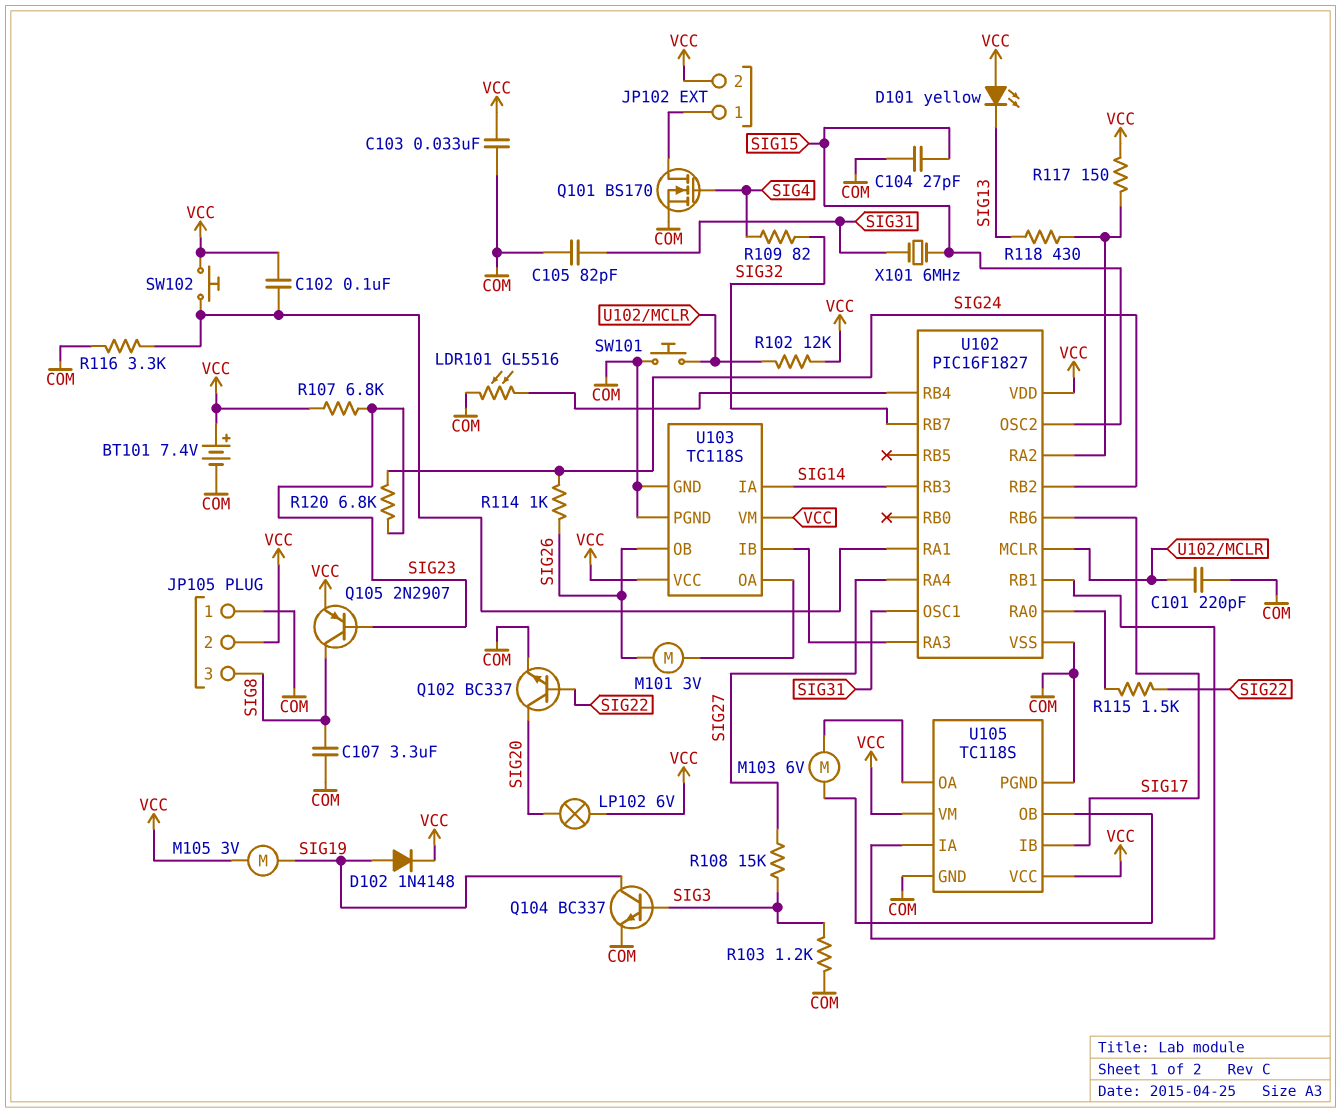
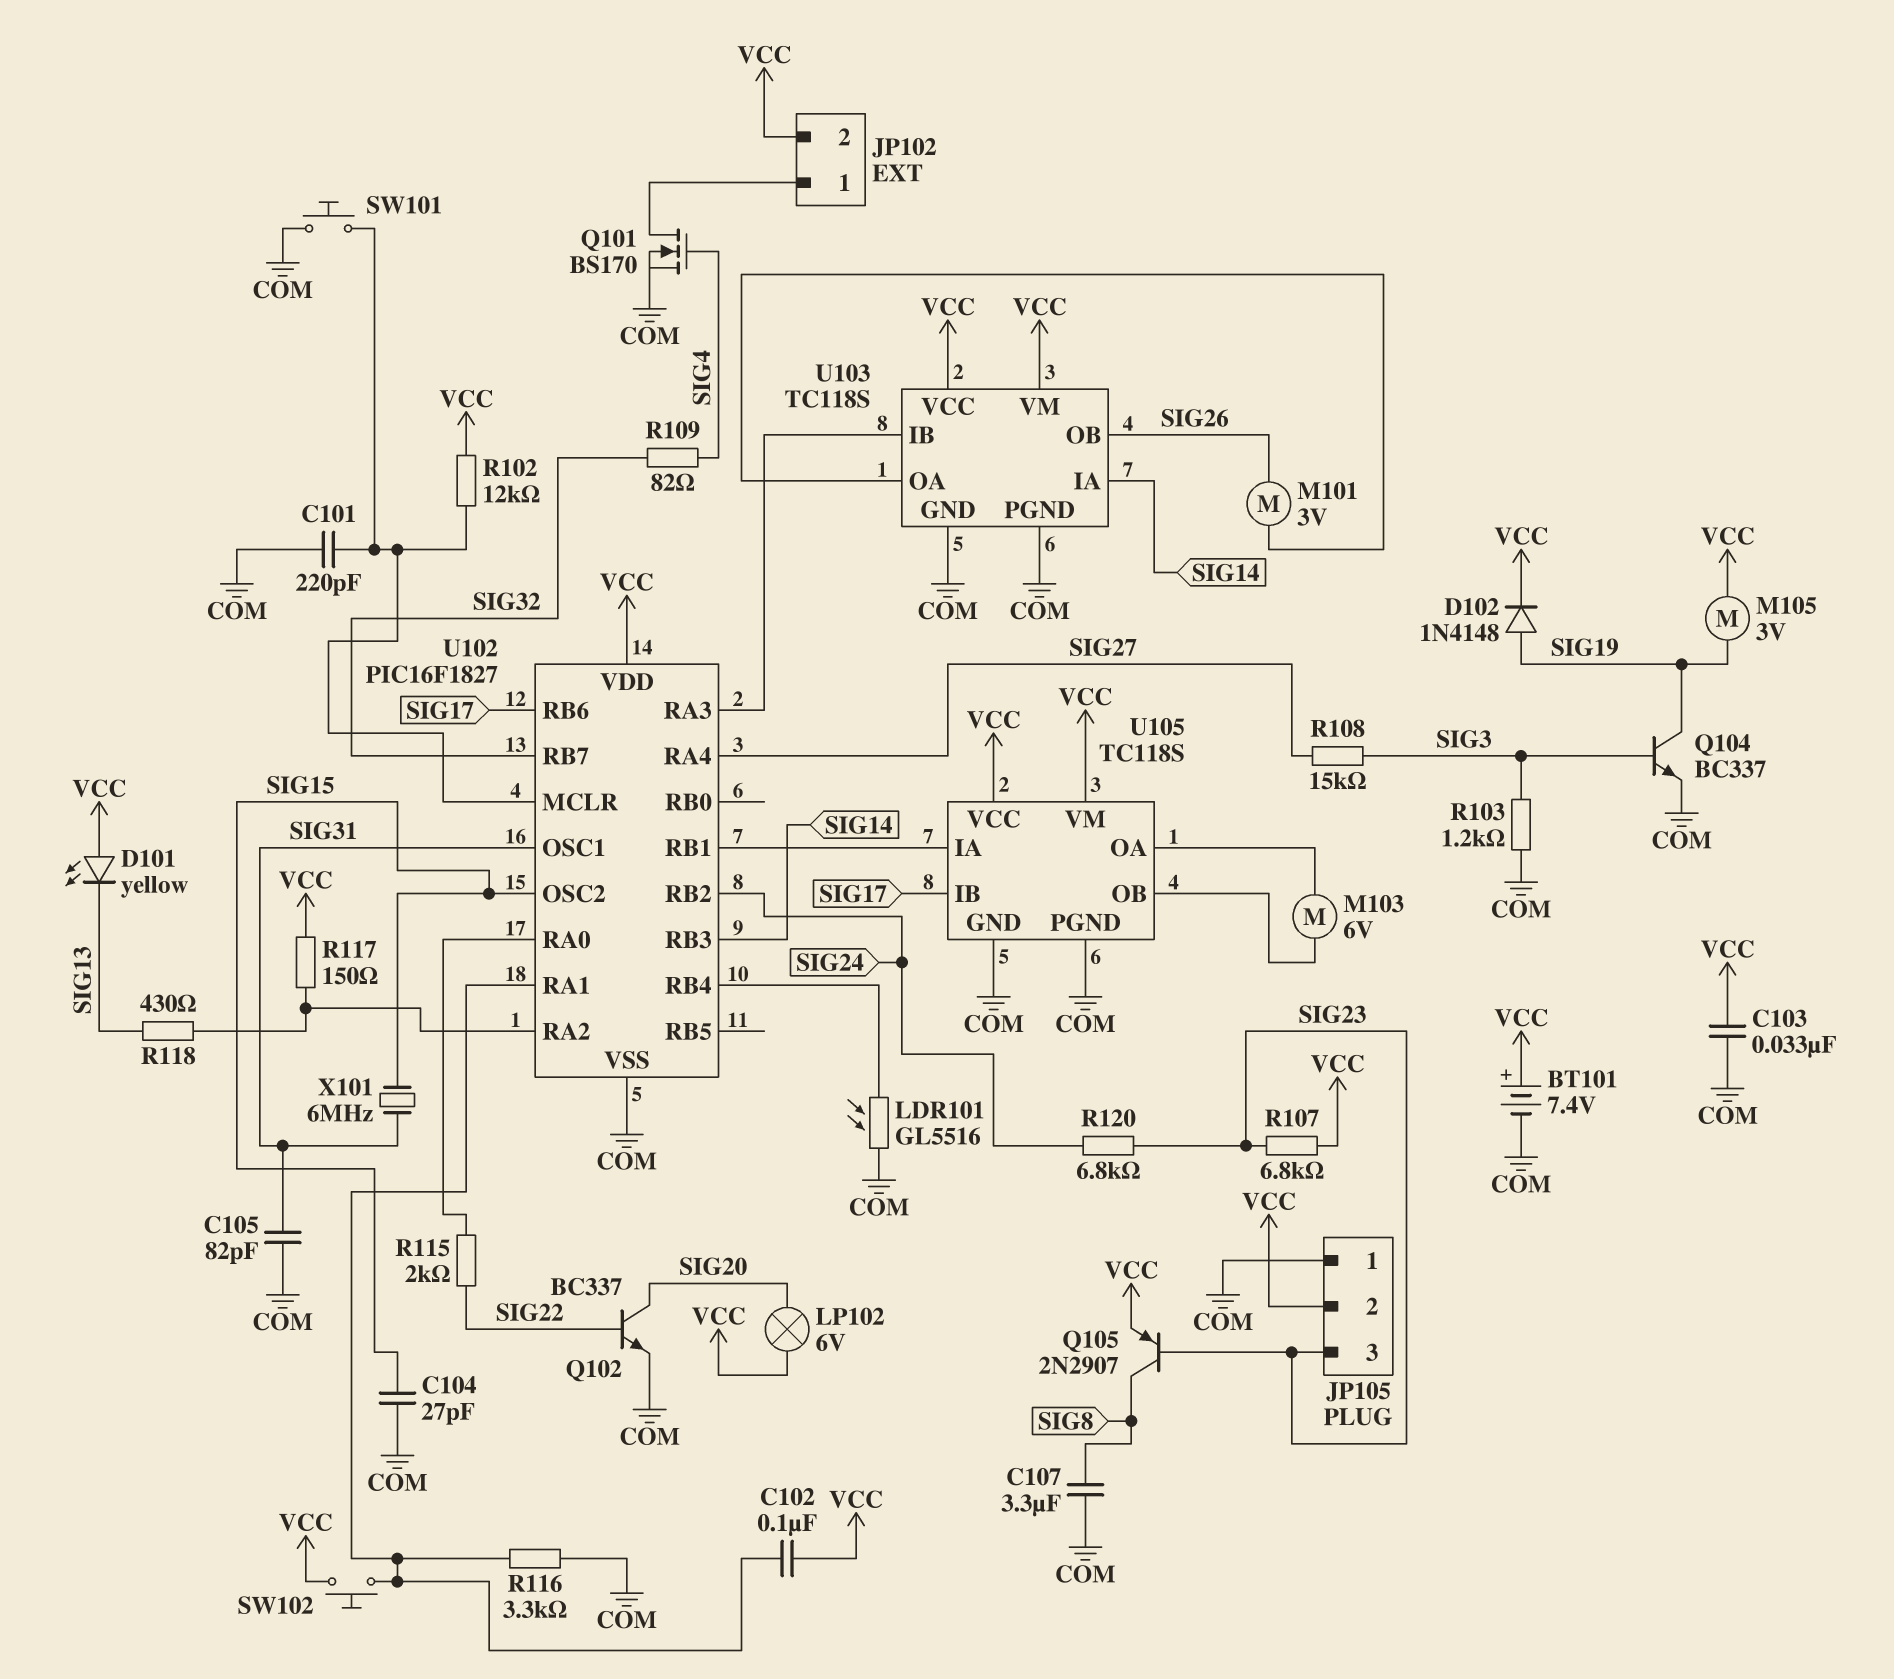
JP105 pin 3: SIG8 -> SIG23
R114: 1k (SIG24, SIG26) -> none
R115: 1.5k (SIG22, U102/RA0) -> 2k (SIG22, U102/RA0)

